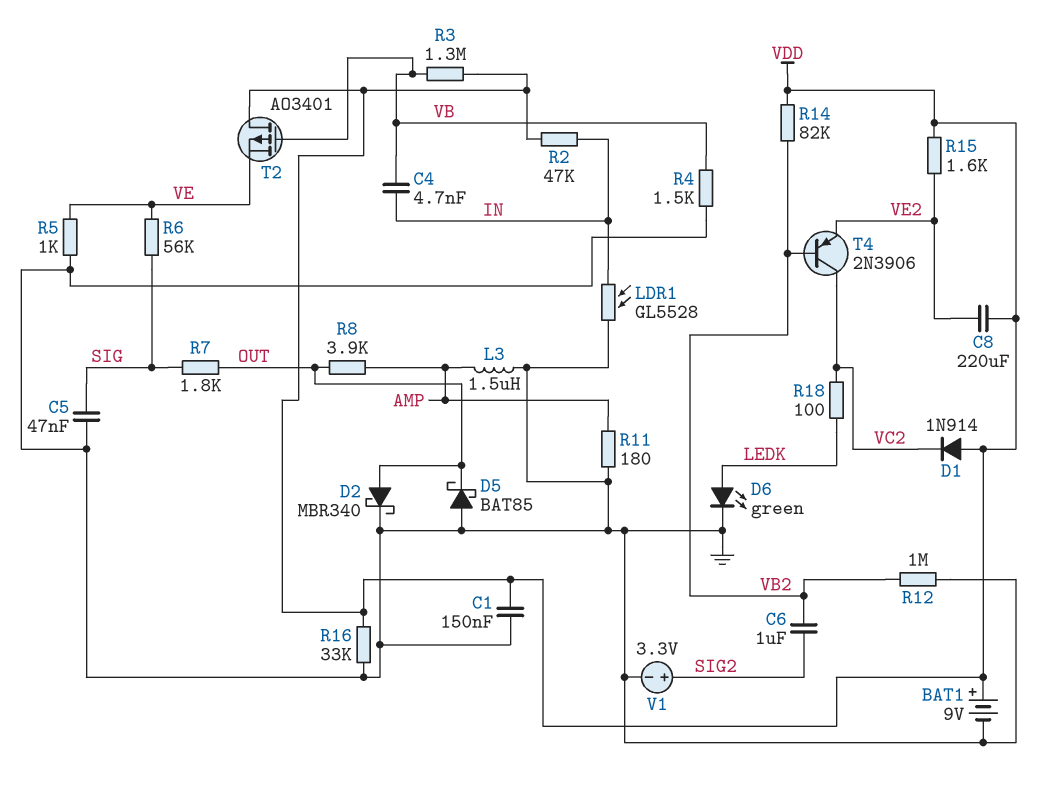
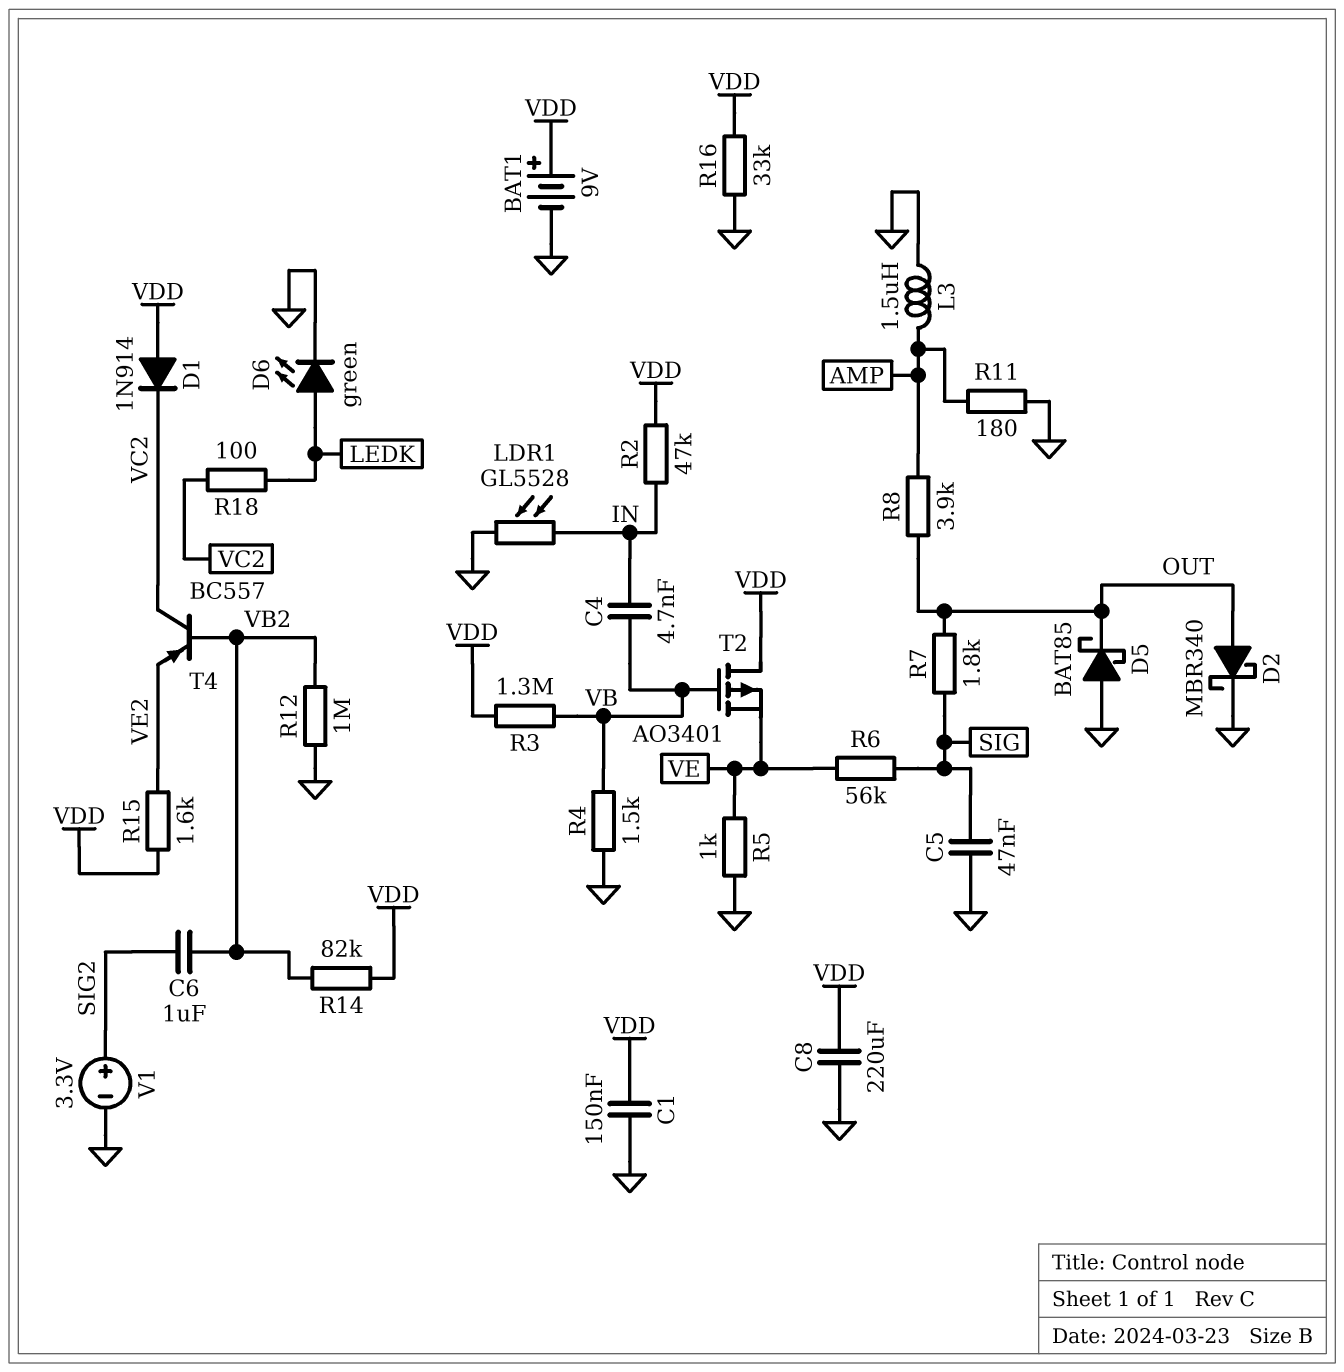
C8: 220uF (VDD, VE2) -> 220uF (GND, VDD)
T4: PNP 2N3906 (B VB2, C VC2, E VE2) -> PNP BC557 (B VB2, C VC2, E VE2)

